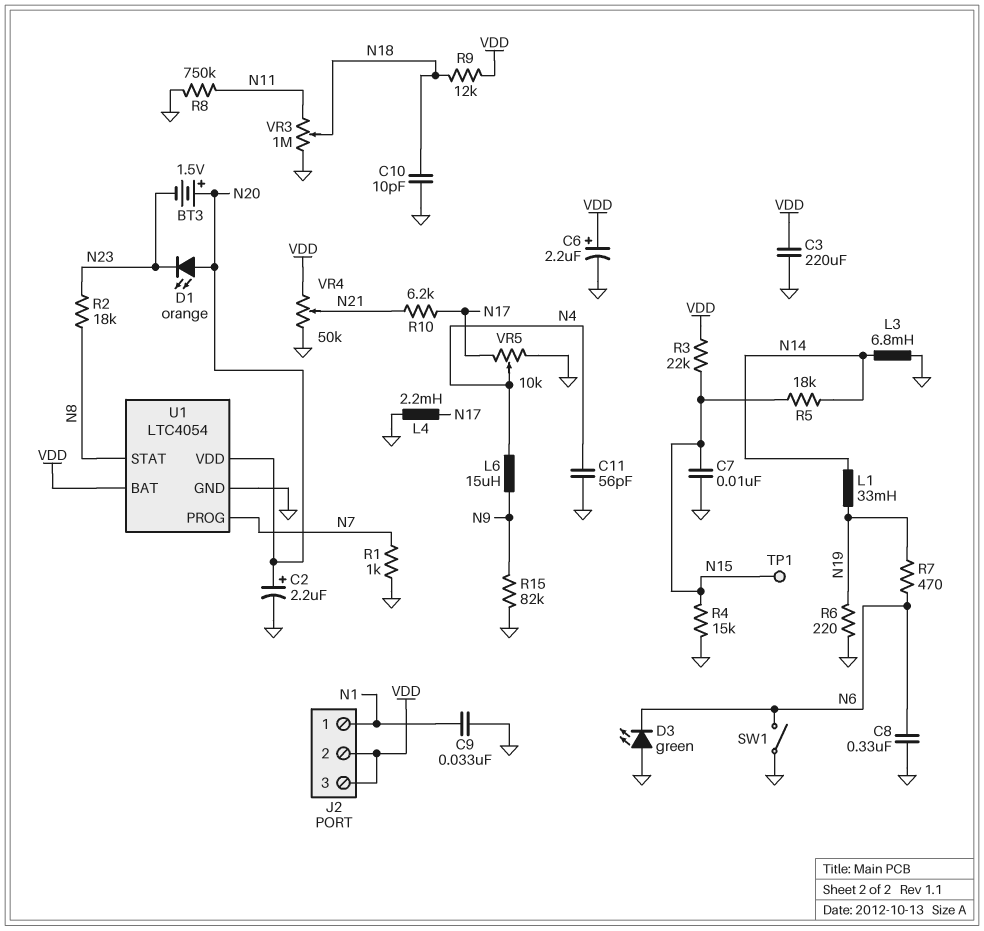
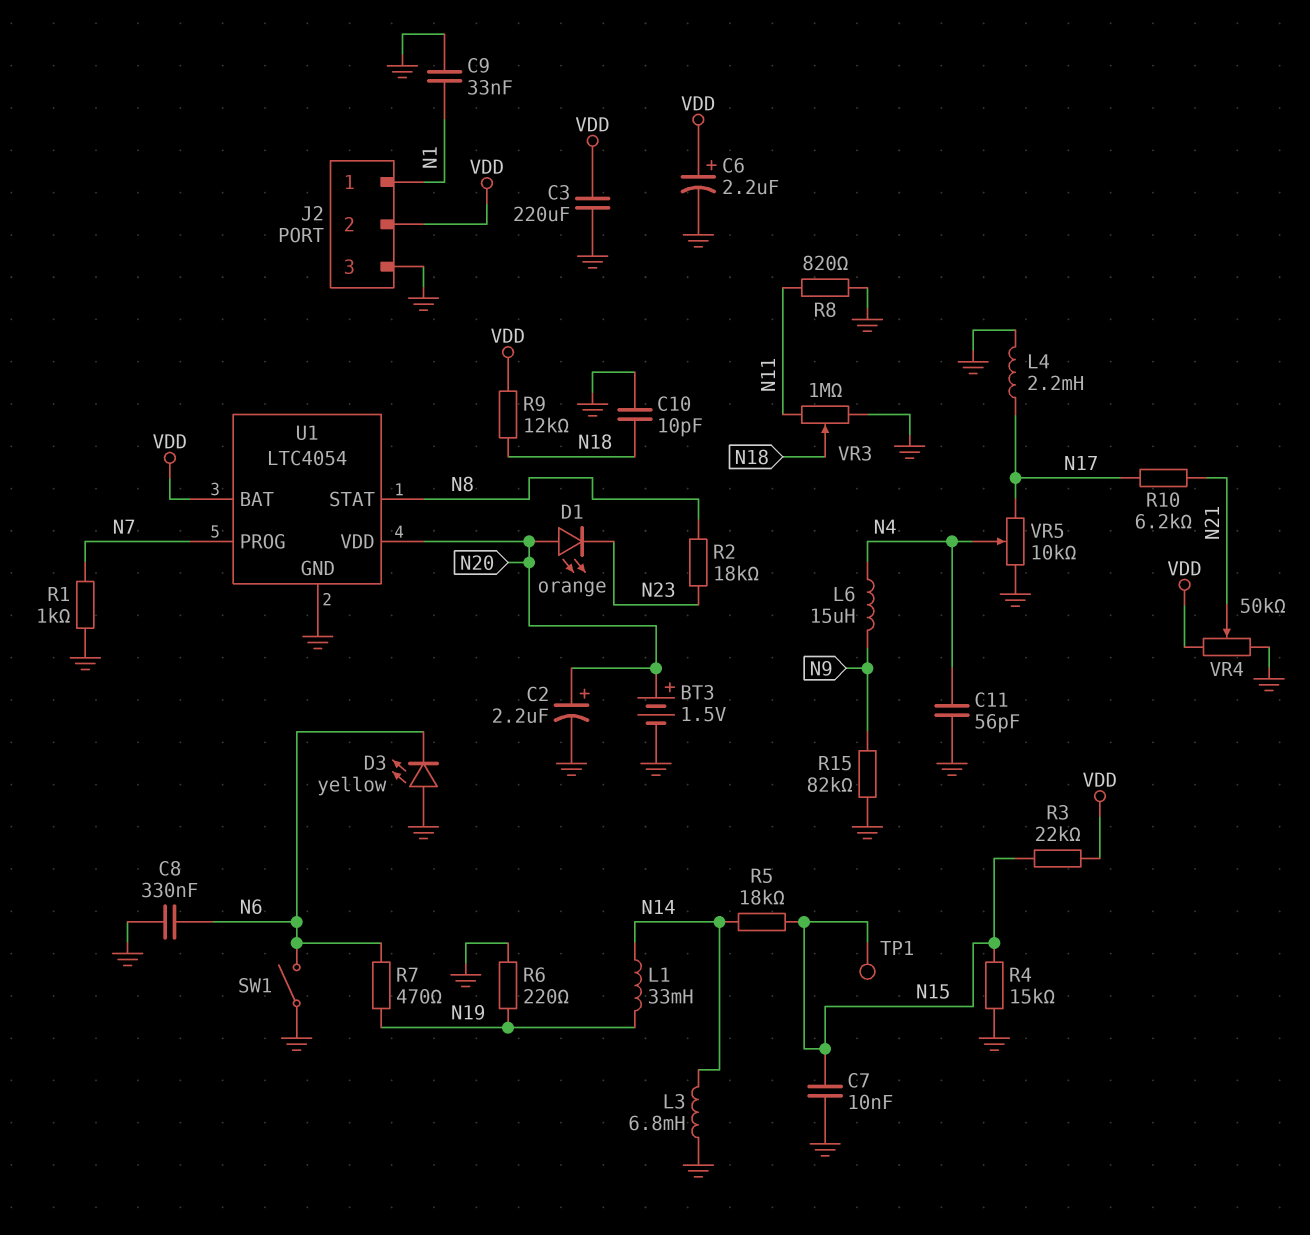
BT3: 1.5V (plus N20, minus N23) -> 1.5V (plus N20, minus GND)
D3: LED green (A GND, K N6) -> LED yellow (A GND, K N6)
J2 pin 3: VDD -> GND
R8: 750k (GND, N11) -> 820 (GND, N11)

